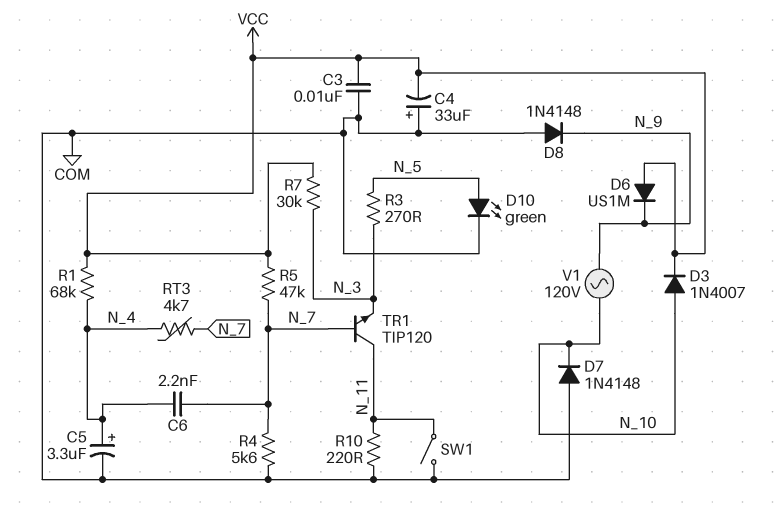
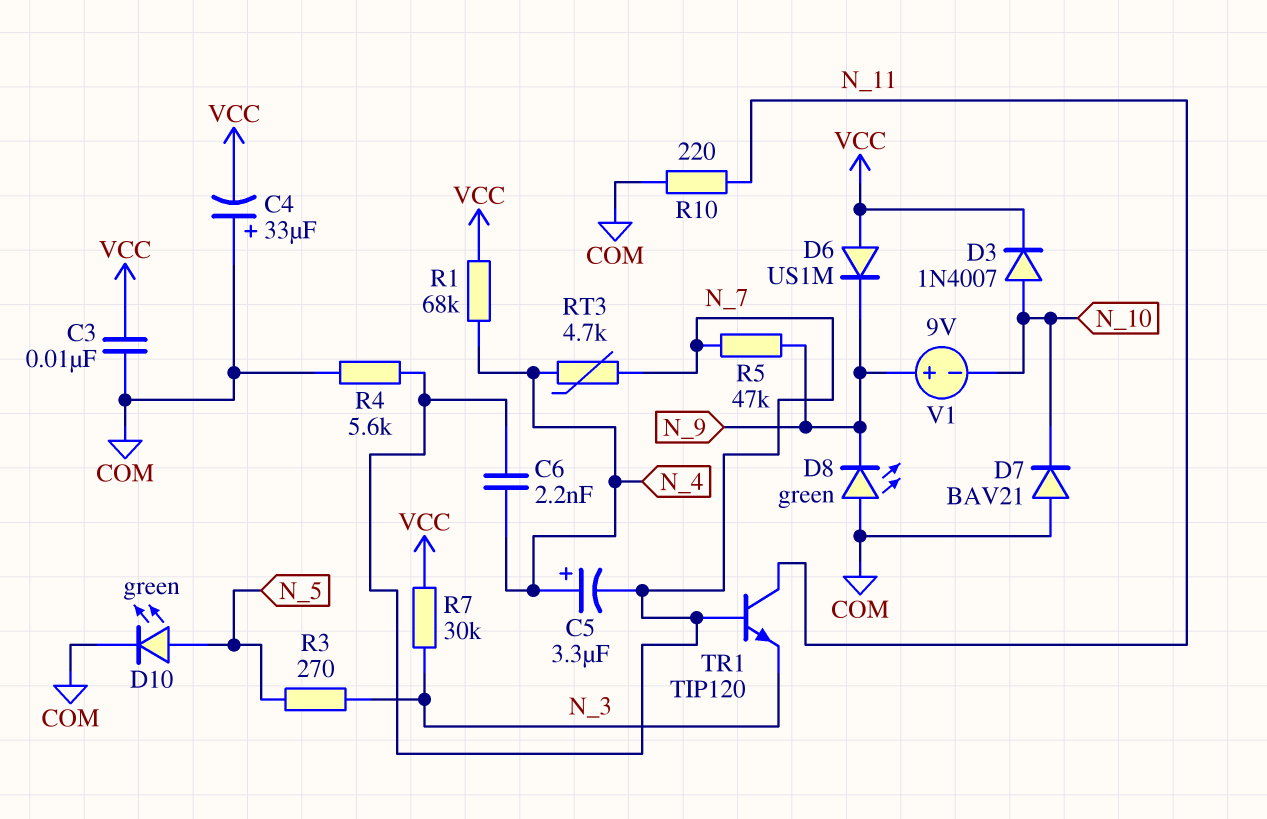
C5: 3.3uF (plus N_4, minus COM) -> 3.3uF (plus N_4, minus N_7)
D7: diode 1N4148 (A COM, K N_10) -> diode BAV21 (A COM, K N_10)
D8: diode 1N4148 (A COM, K N_9) -> LED green (A COM, K N_9)
R5: 47k (N_7, VCC) -> 47k (N_7, N_9)
SW1: switch (COM, N_11) -> none
V1: AC 120V (N_9, N_10) -> 9V (plus N_9, minus N_10)

